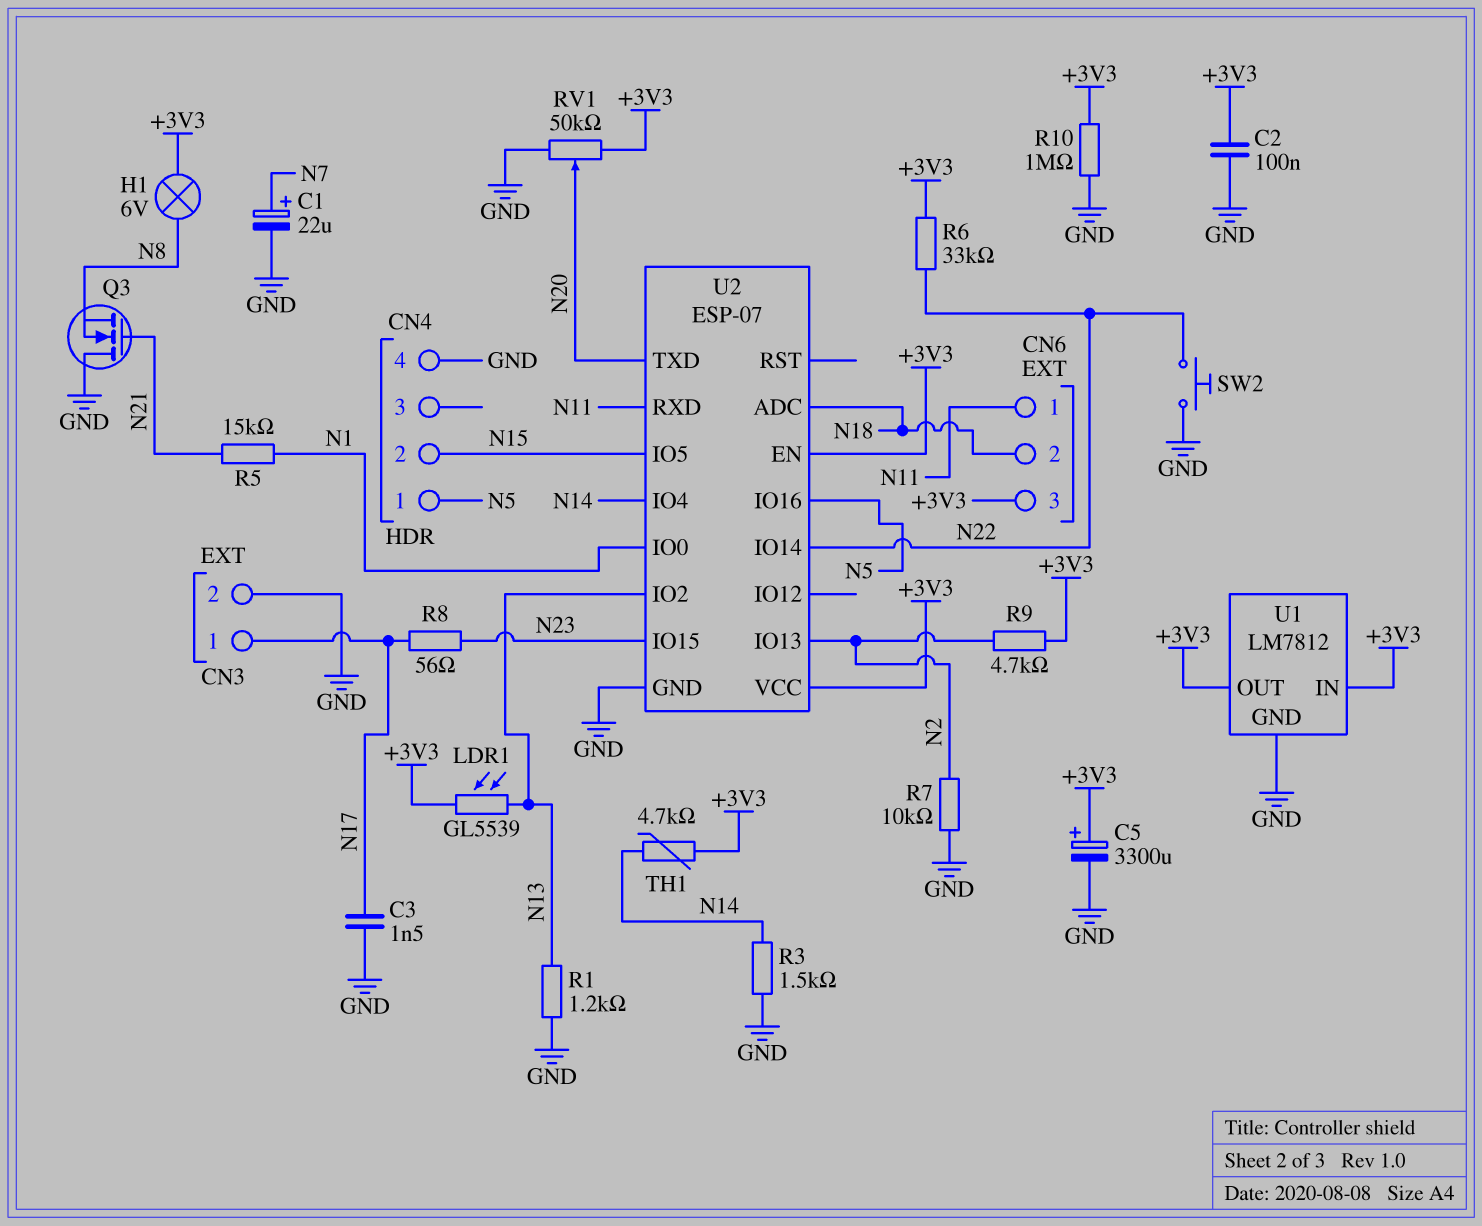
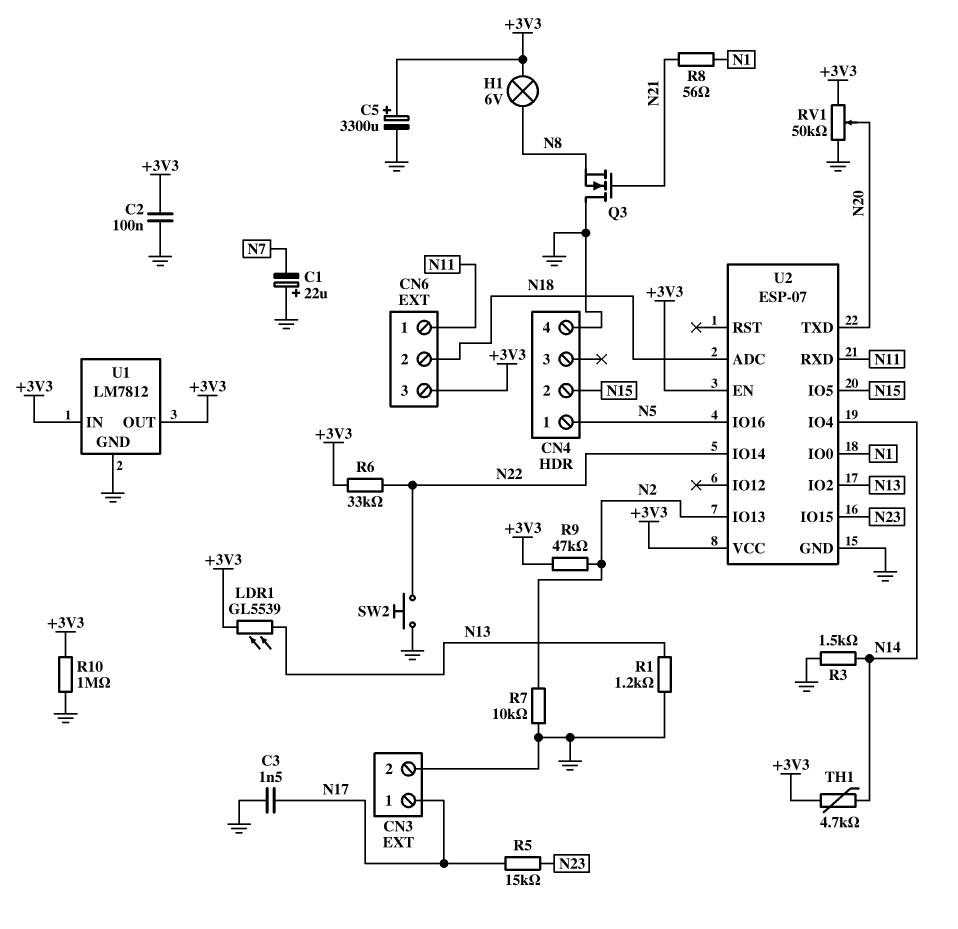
C1: 22uF (plus N7, minus GND) -> 22uF (plus GND, minus N7)
R5: 15k (N1, N21) -> 15k (N17, N23)
R8: 56 (N17, N23) -> 56 (N1, N21)
R9: 4.7k (+3V3, N2) -> 47k (+3V3, N2)

